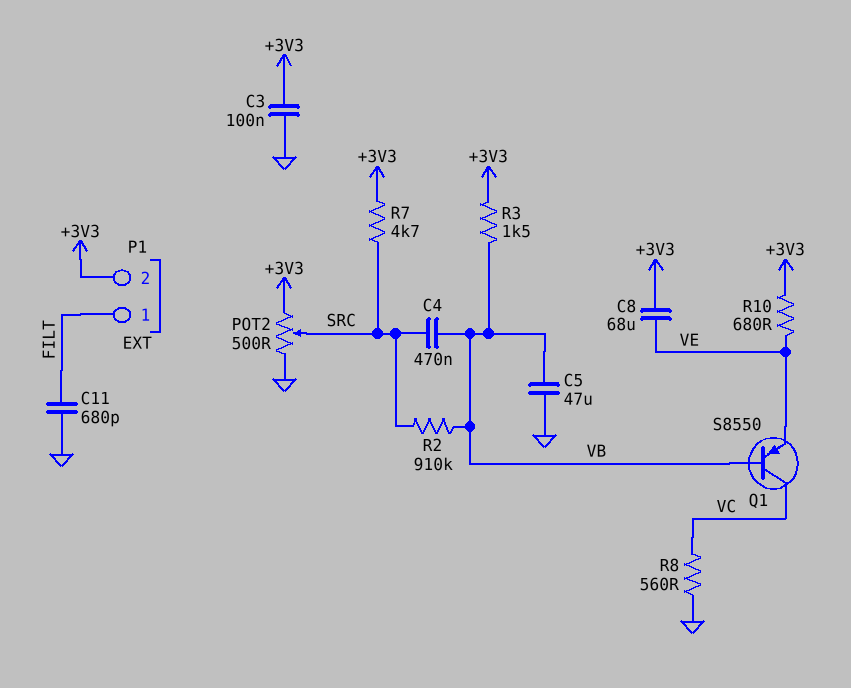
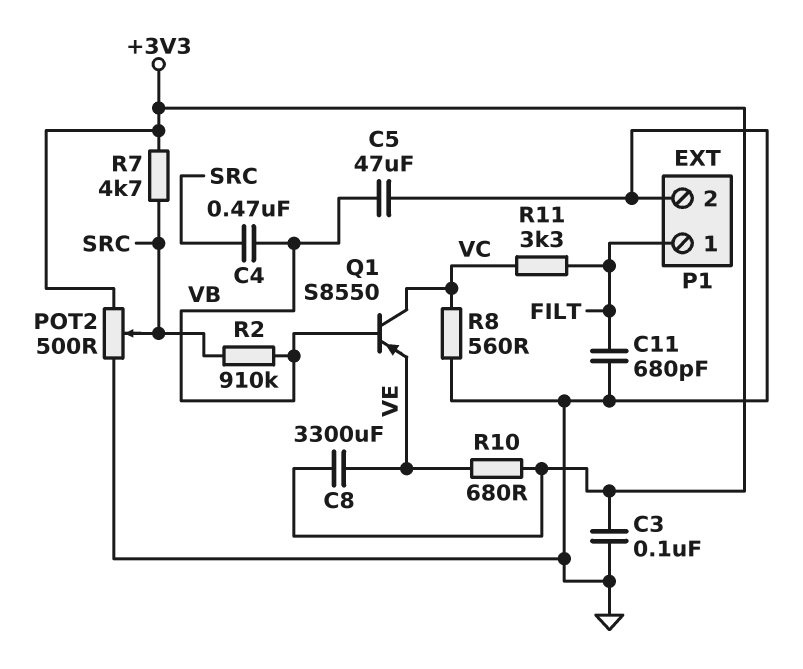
C8: 68uF (+3V3, VE) -> 3300uF (+3V3, VE)
P1 pin 2: +3V3 -> GND
R3: 1.5k (+3V3, VB) -> none
R11: none -> 3.3k (FILT, VC)

